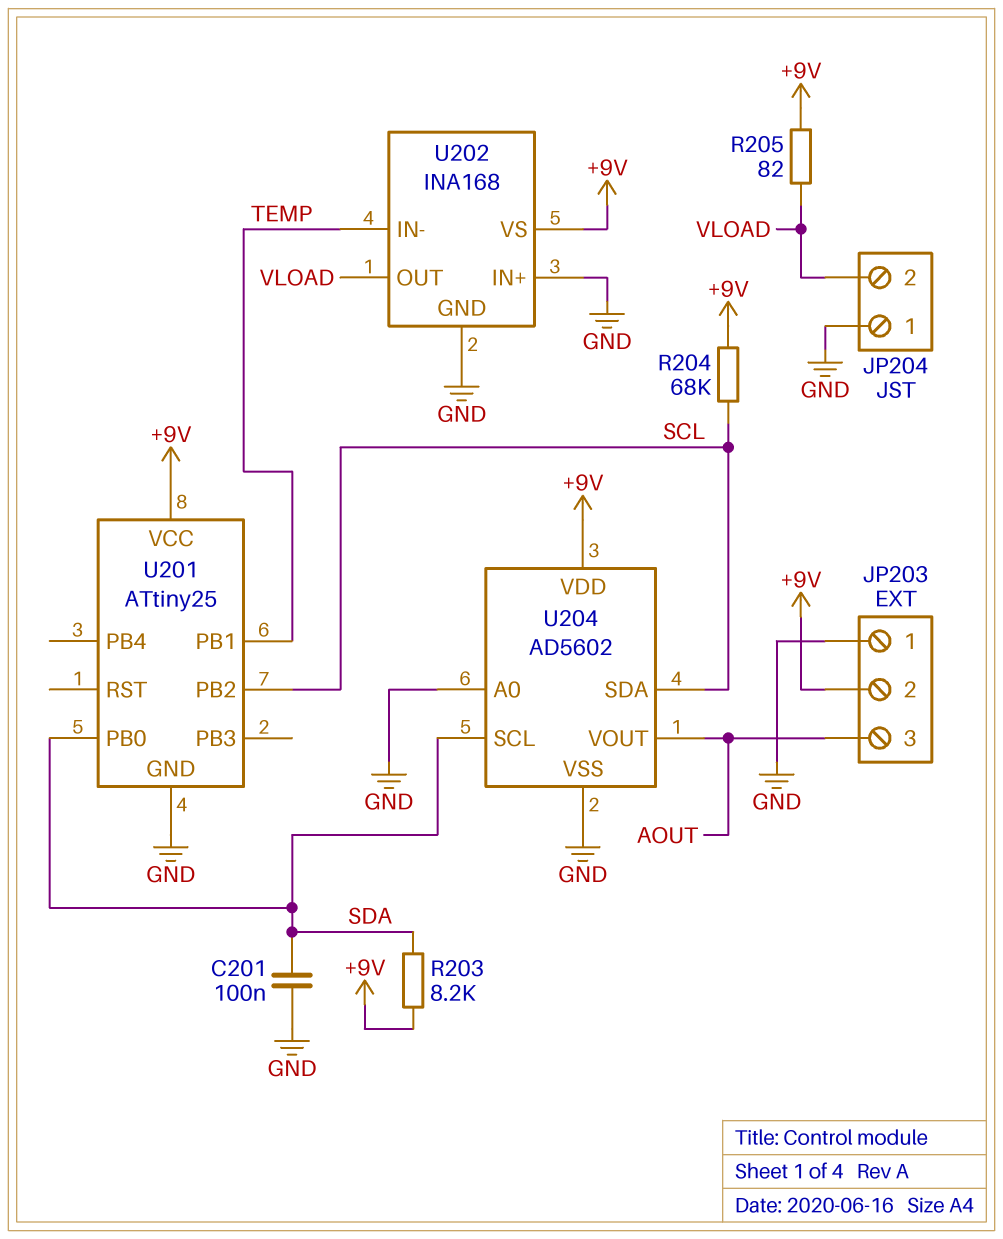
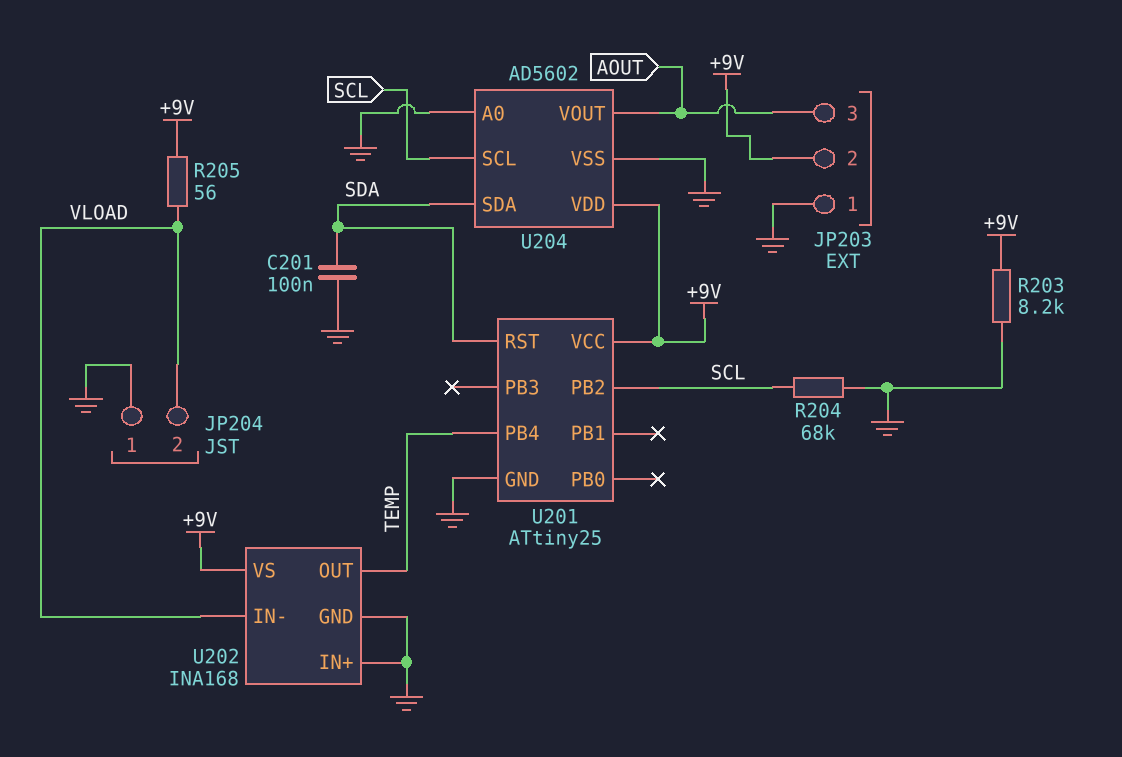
R203: 8.2k (+9V, SDA) -> 8.2k (+9V, GND)
R204: 68k (+9V, SCL) -> 68k (GND, SCL)
R205: 82 (+9V, VLOAD) -> 56 (+9V, VLOAD)
U201 pin PB0: SDA -> none
U201 pin PB1: TEMP -> none
U201 pin PB4: none -> TEMP
U201 pin RST: none -> SDA
U202 pin IN-: TEMP -> VLOAD
U202 pin OUT: VLOAD -> TEMP
U204 pin SCL: SDA -> SCL
U204 pin SDA: SCL -> SDA

